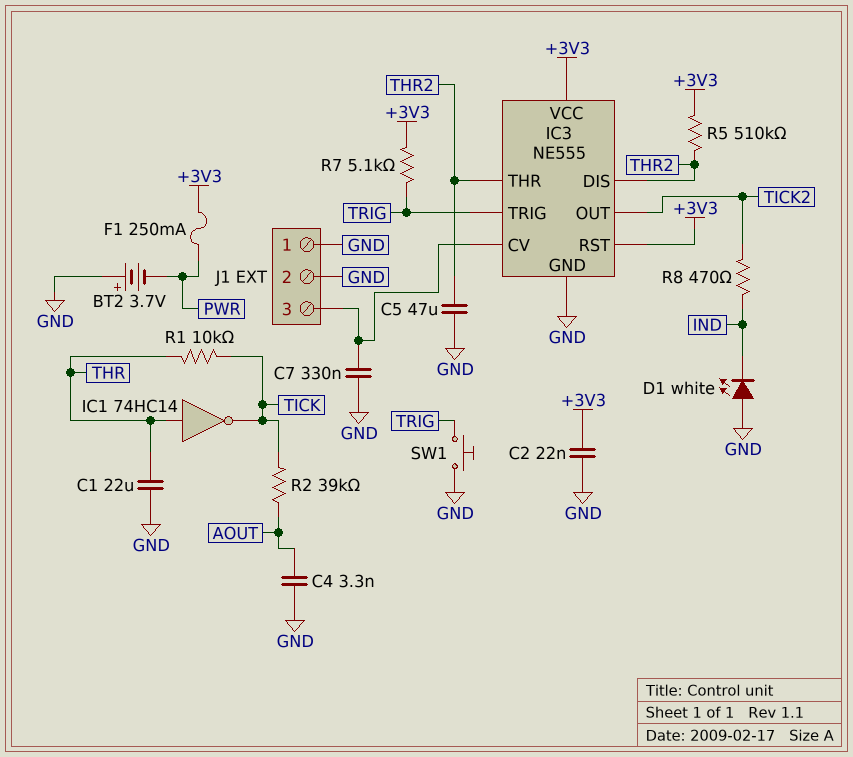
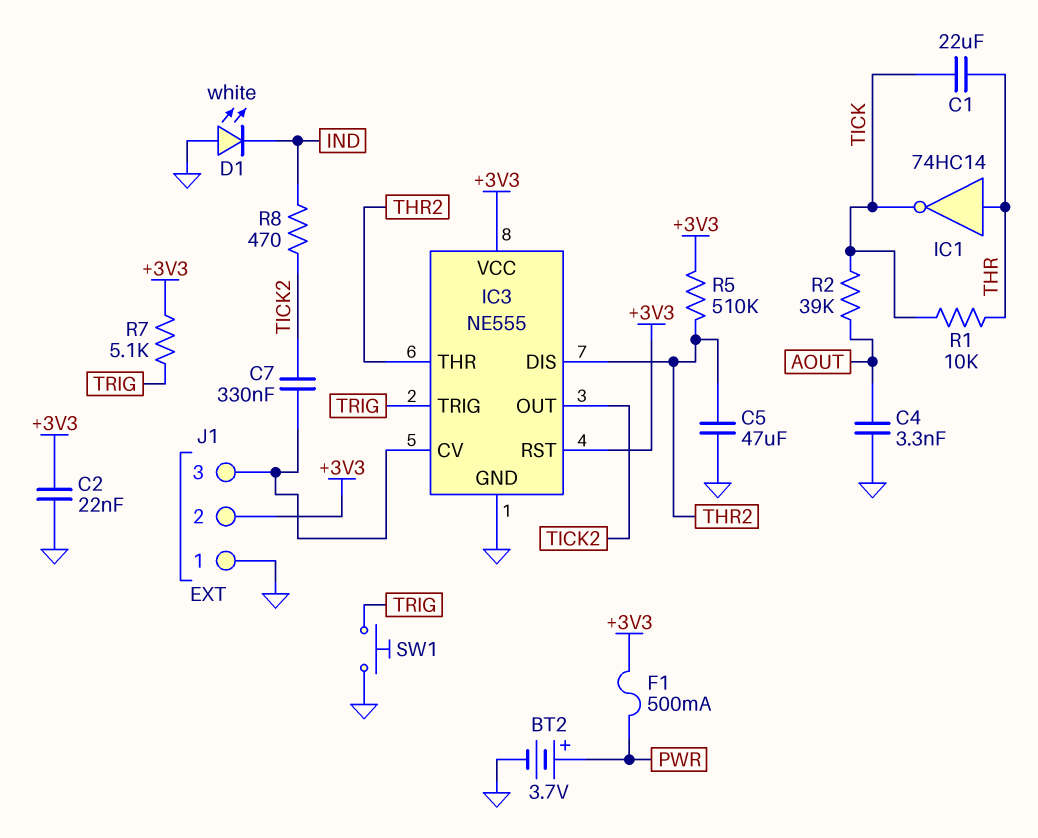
BT2: 3.7V (plus GND, minus PWR) -> 3.7V (plus PWR, minus GND)
C1: 22uF (GND, THR) -> 22uF (THR, TICK)
C7: 330nF (GND, IC3/CV) -> 330nF (IC3/CV, TICK2)
F1: 250mA (+3V3, PWR) -> 500mA (+3V3, PWR)
J1 pin 2: GND -> +3V3

